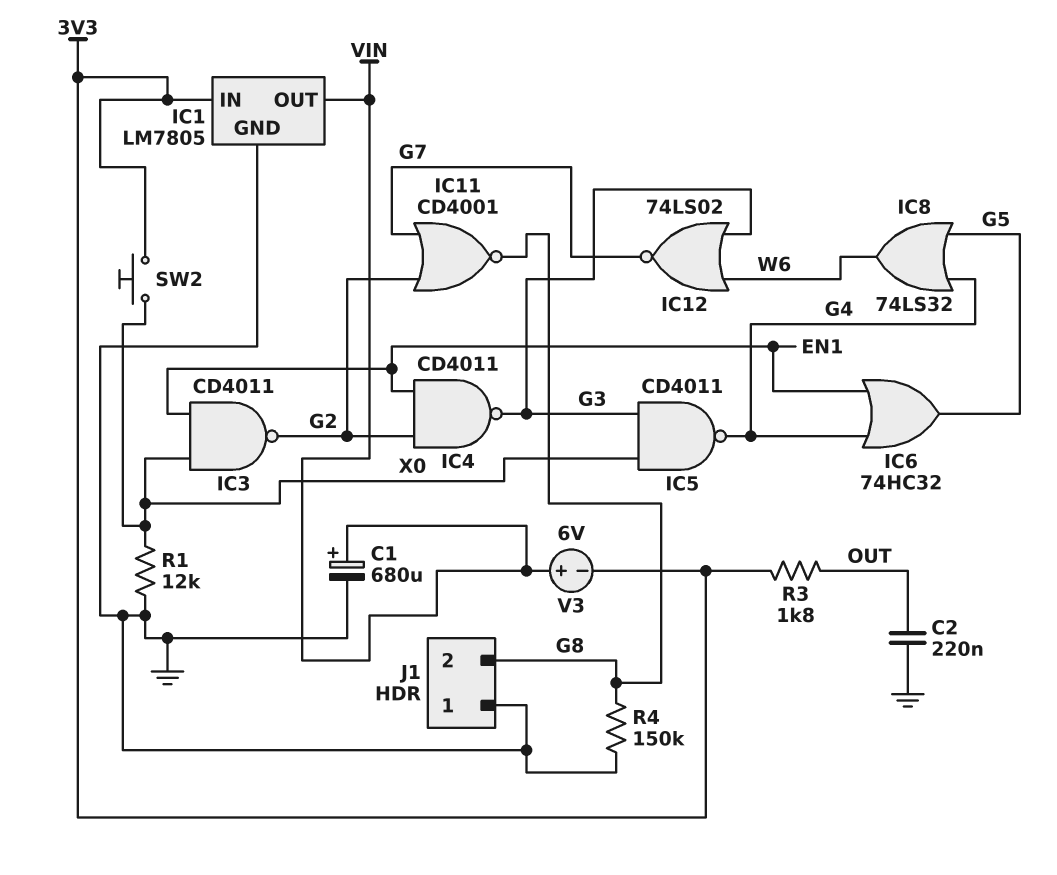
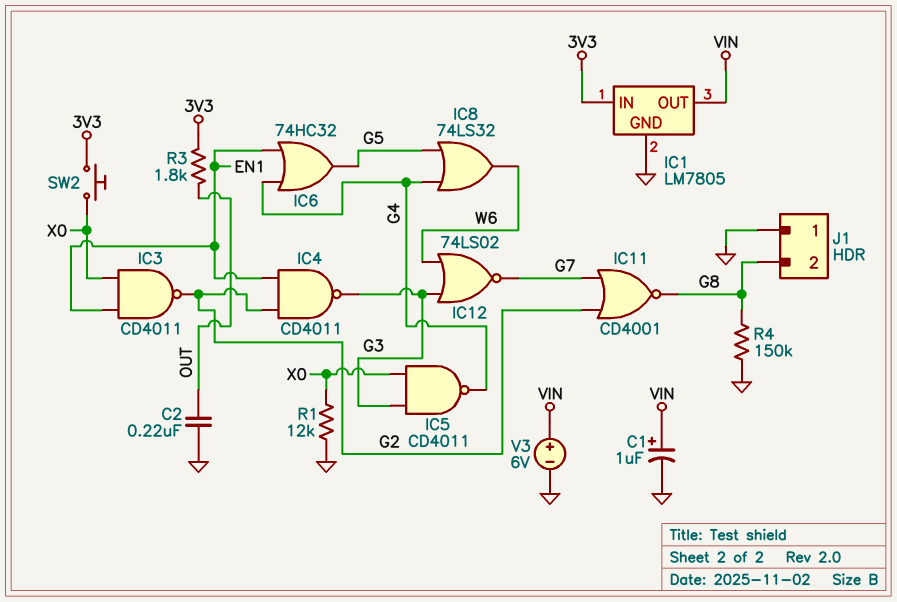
C1: 680uF (plus VIN, minus GND) -> 1uF (plus VIN, minus GND)
V3: 6V (plus VIN, minus 3V3) -> 6V (plus VIN, minus GND)

